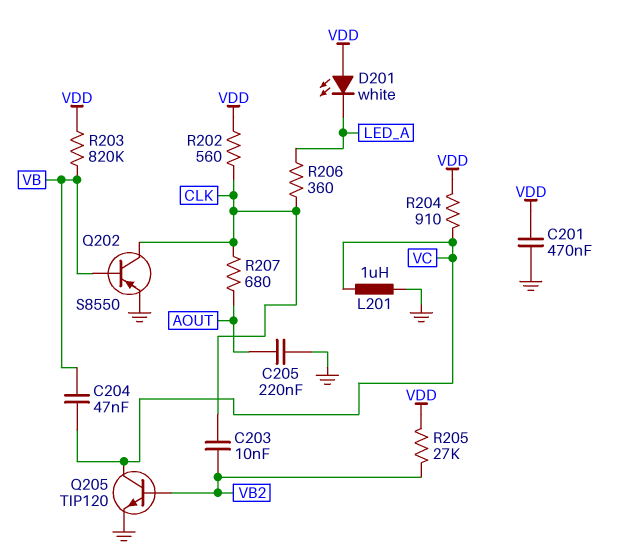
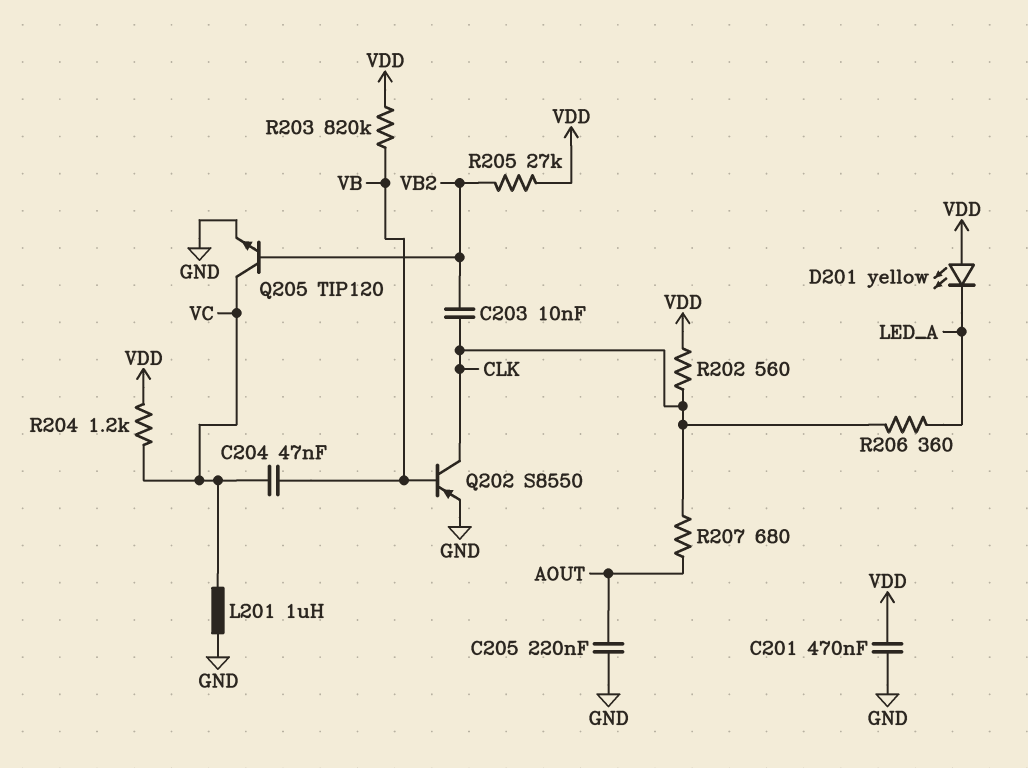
D201: LED white (A VDD, K LED_A) -> LED yellow (A VDD, K LED_A)
R204: 910 (VC, VDD) -> 1.2k (VC, VDD)

